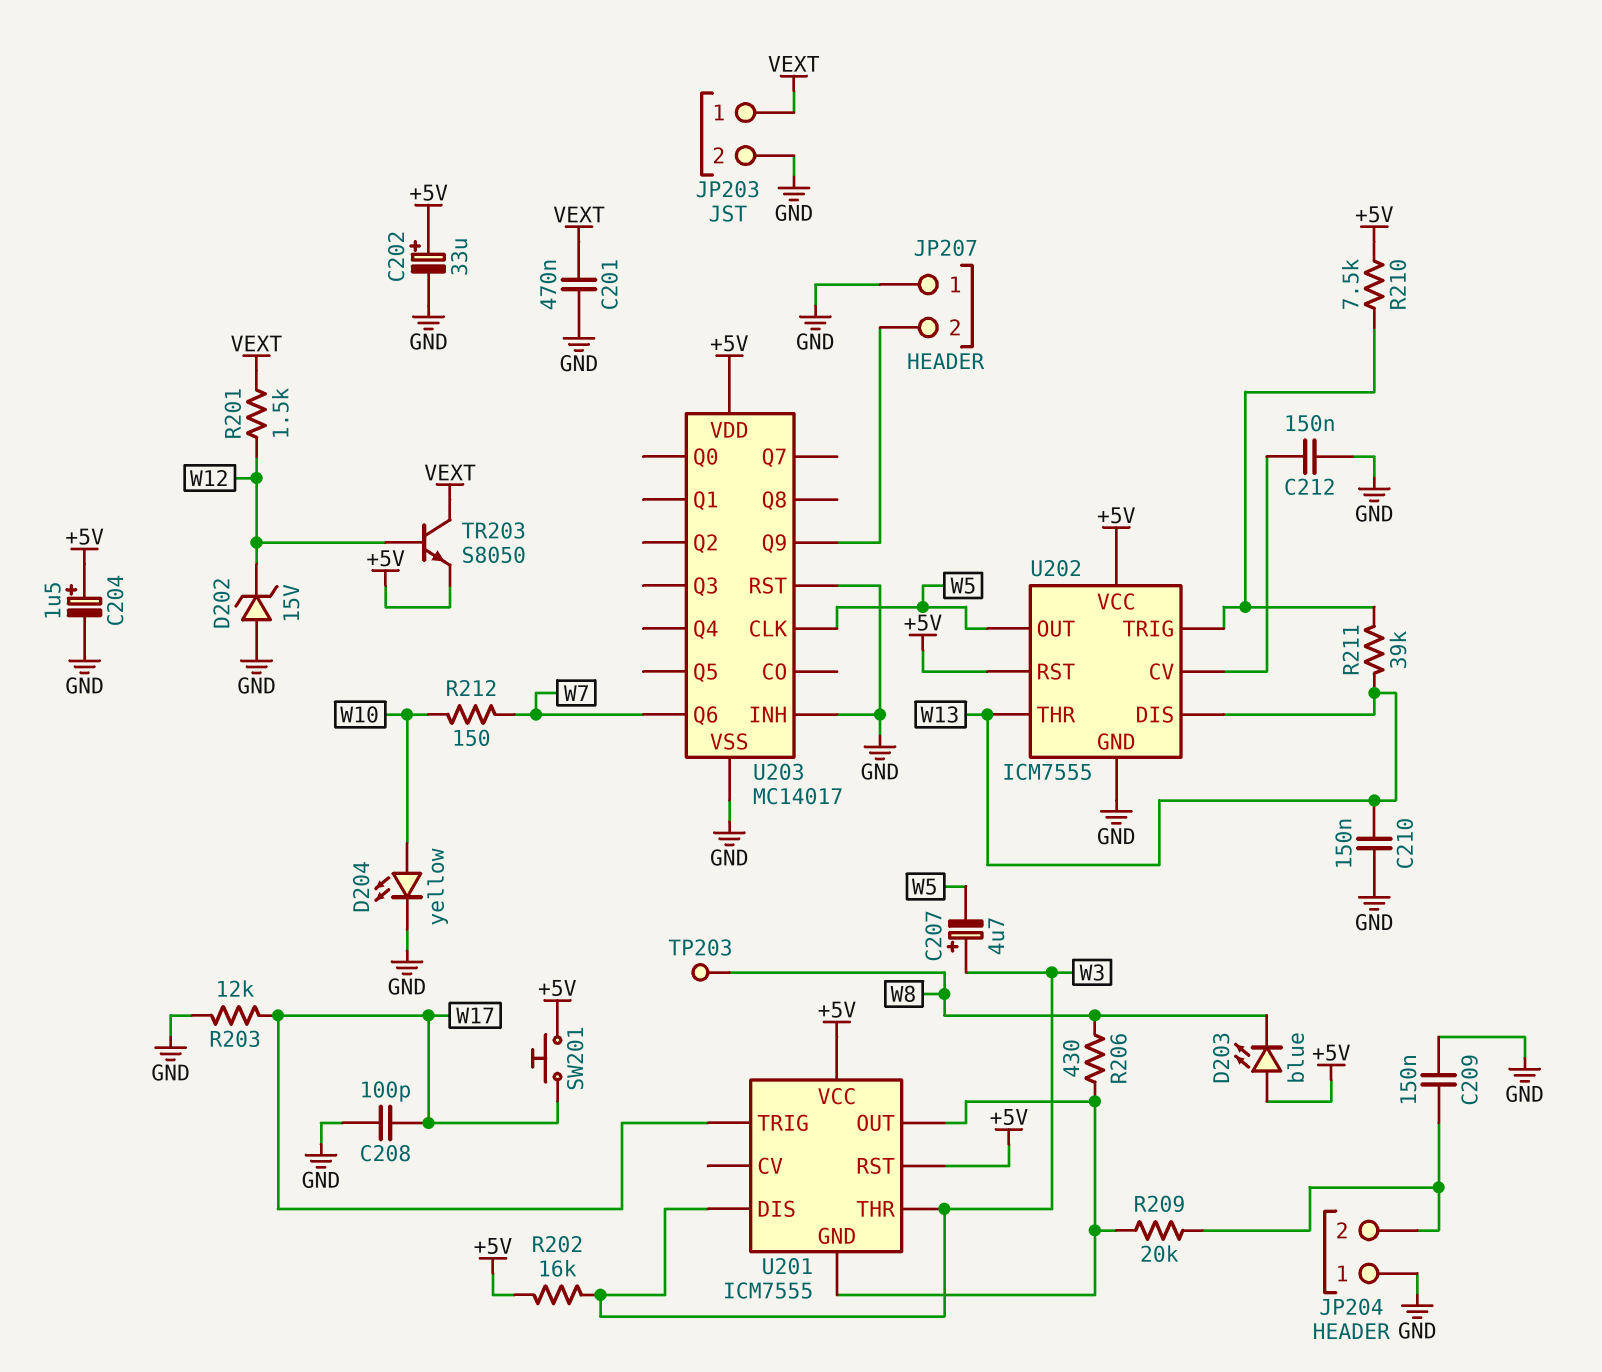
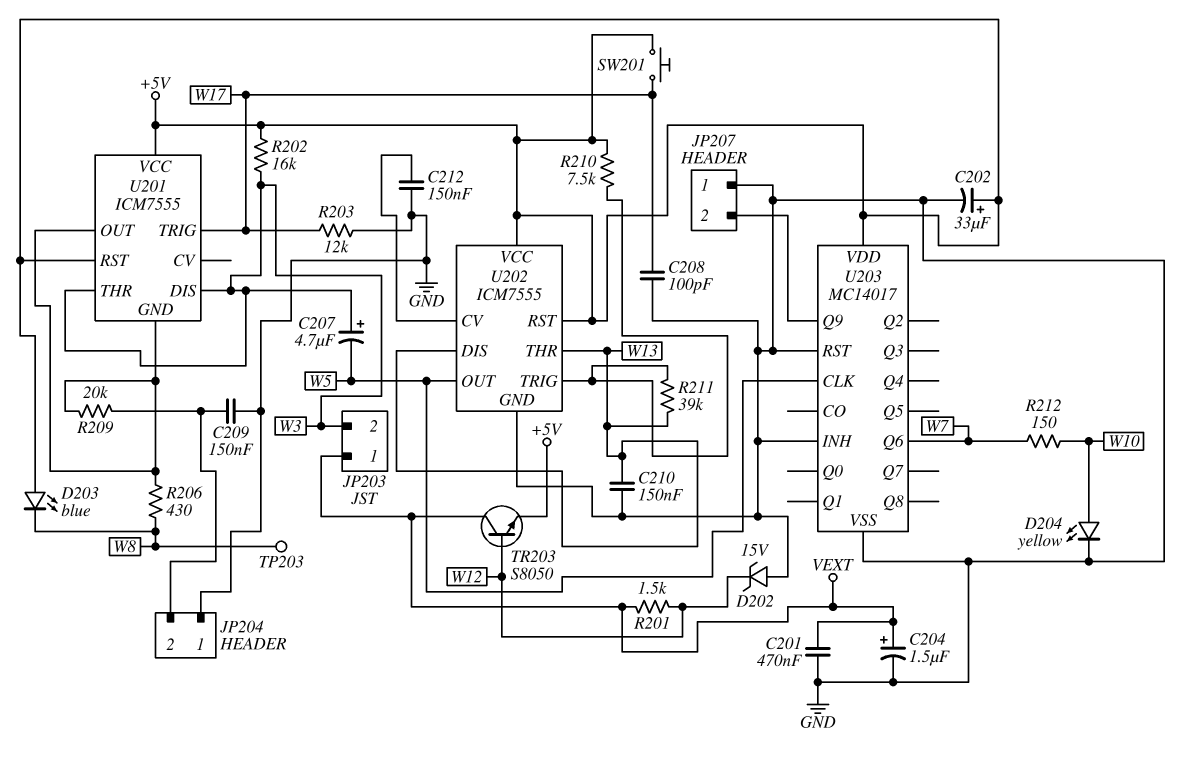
C204: 1.5uF (plus +5V, minus GND) -> 1.5uF (plus VEXT, minus GND)
JP203 pin 2: GND -> W3

